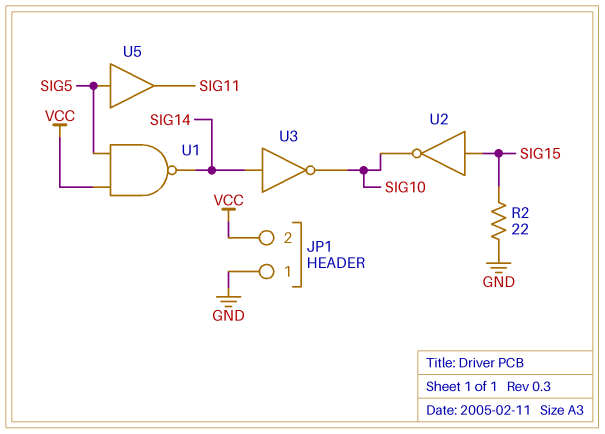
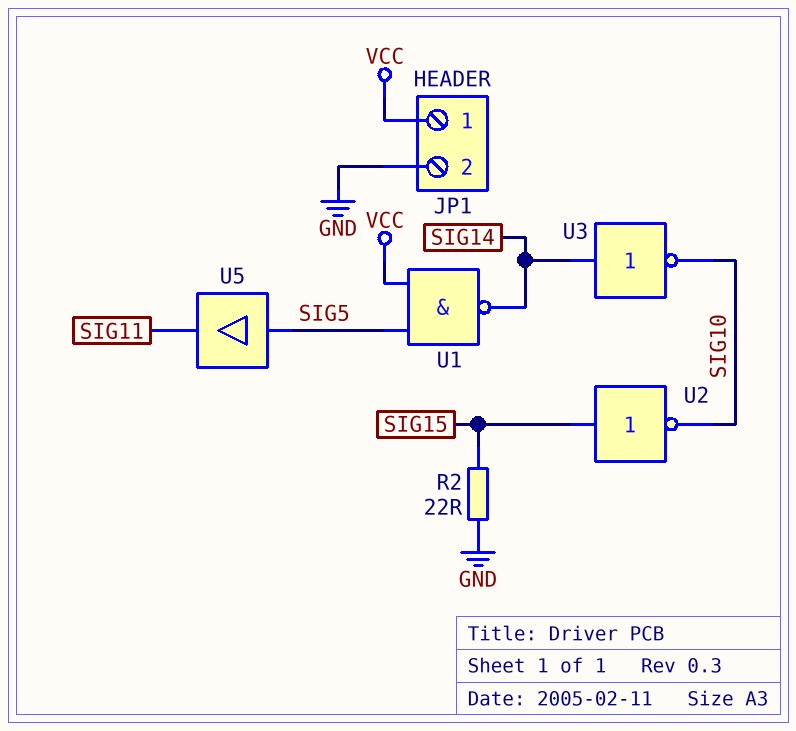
JP1 pin 1: GND -> VCC
JP1 pin 2: VCC -> GND

